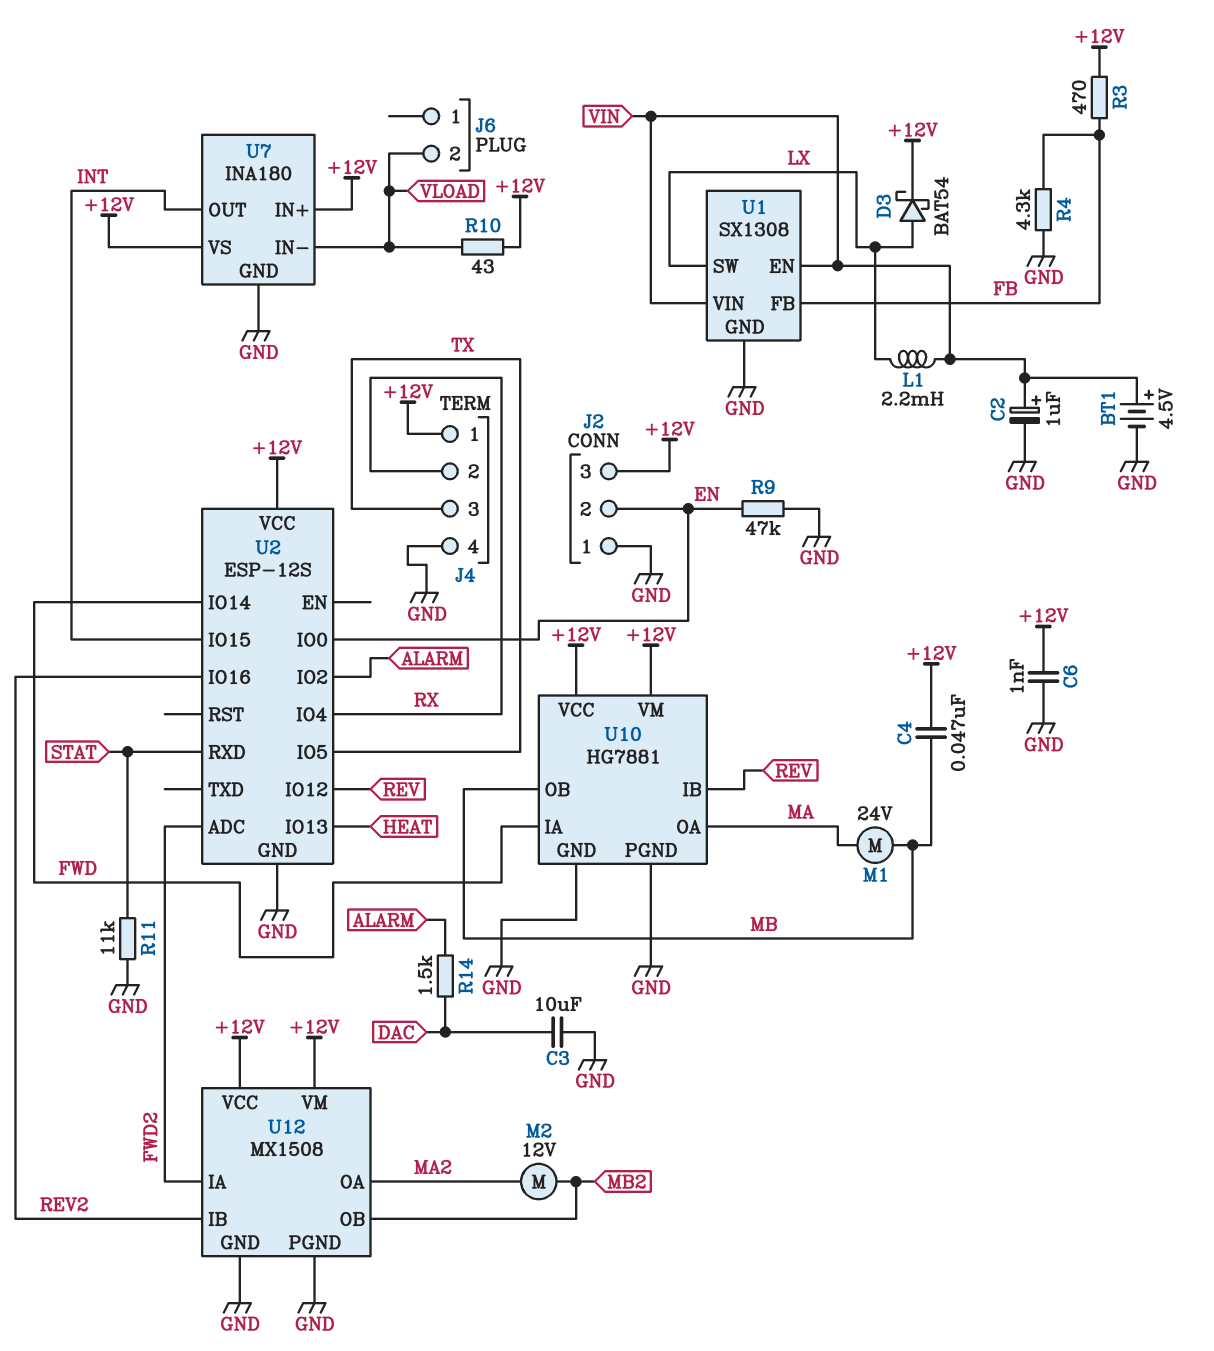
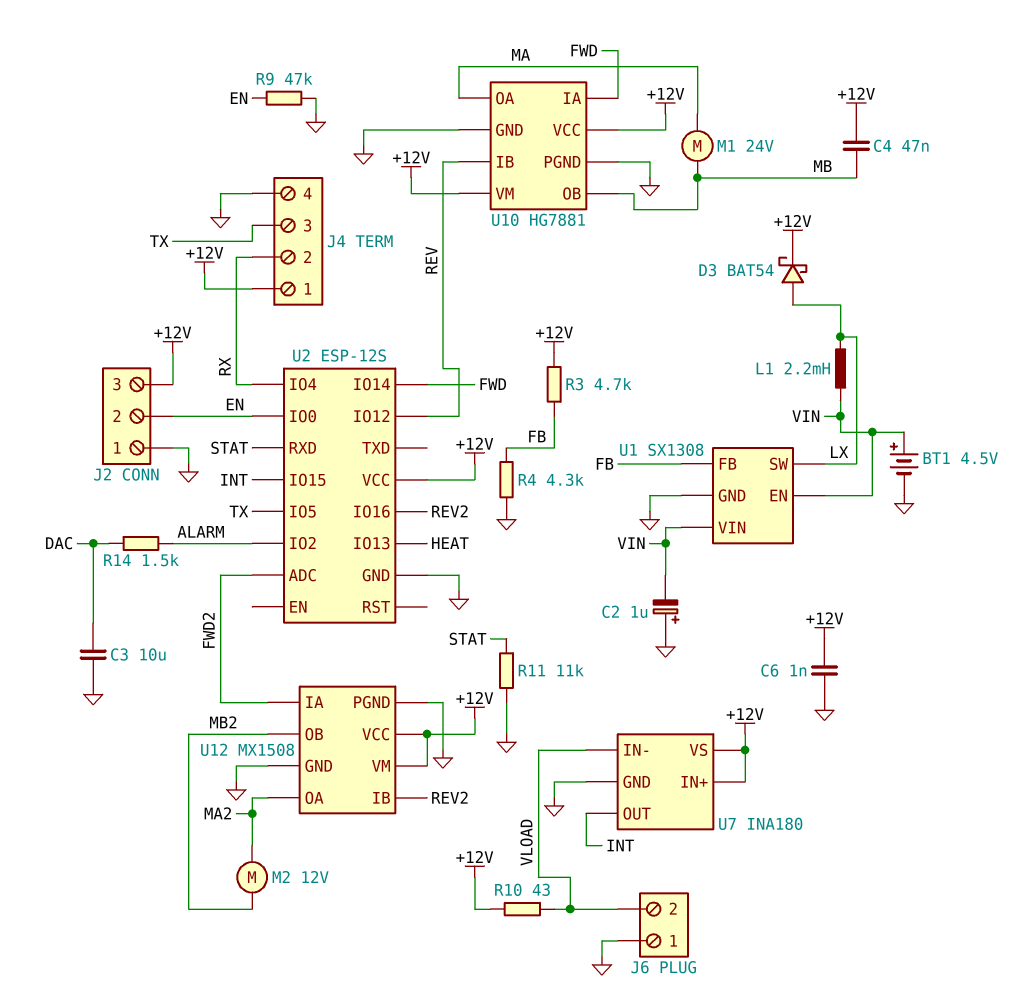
C2: 1uF (plus VIN, minus GND) -> 1uF (plus GND, minus VIN)
J6 pin 1: none -> GND
R3: 470 (+12V, FB) -> 4.7k (+12V, FB)

